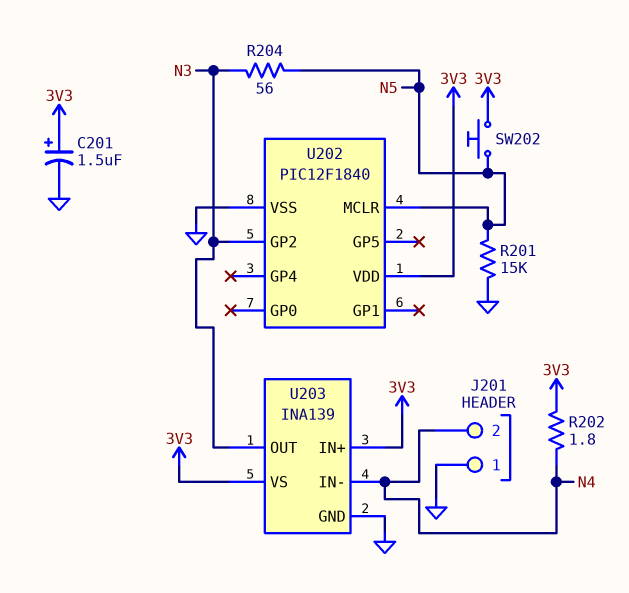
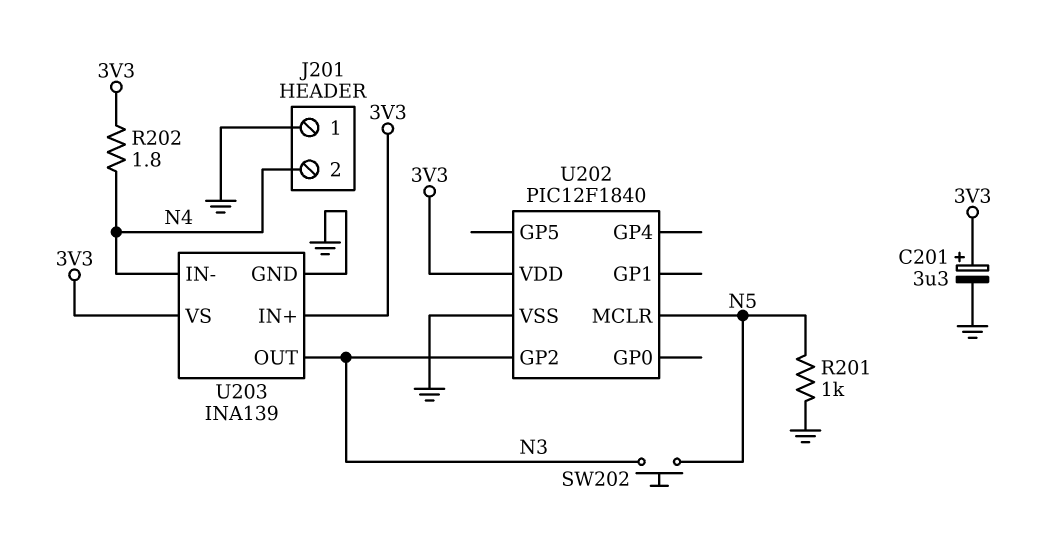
C201: 1.5uF (plus 3V3, minus GND) -> 3.3uF (plus 3V3, minus GND)
R201: 15k (GND, N5) -> 1k (GND, N5)
R204: 56 (N3, N5) -> none
SW202: button (3V3, N5) -> button (N3, N5)

